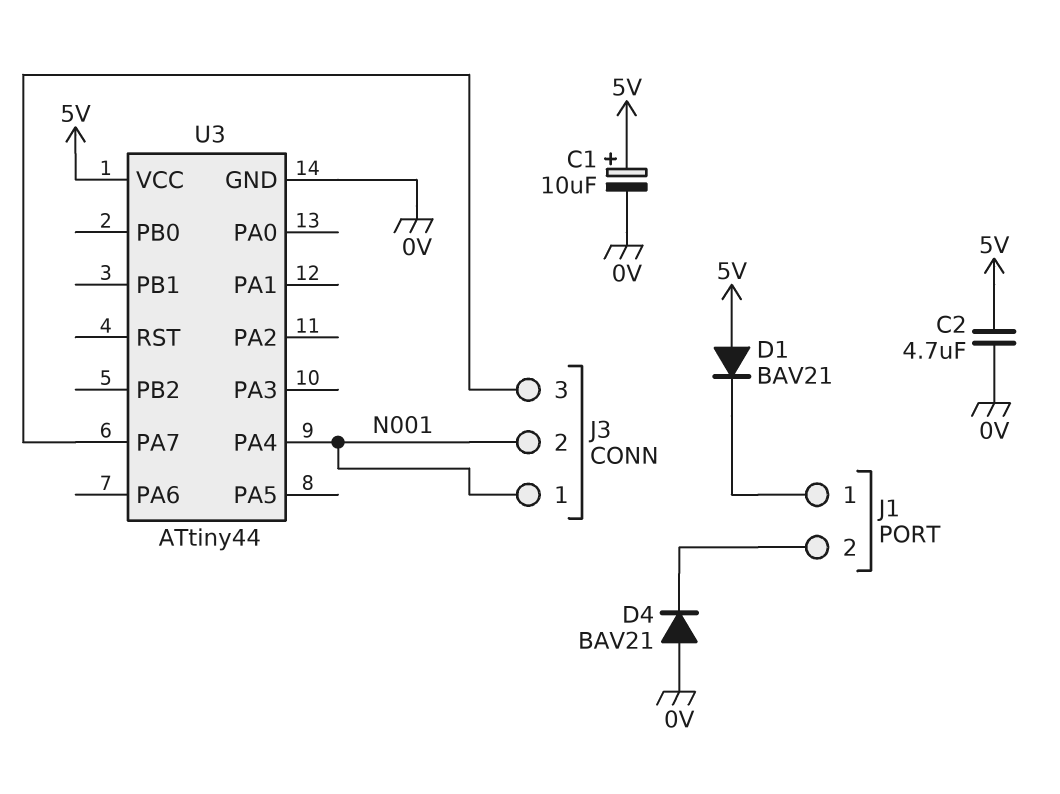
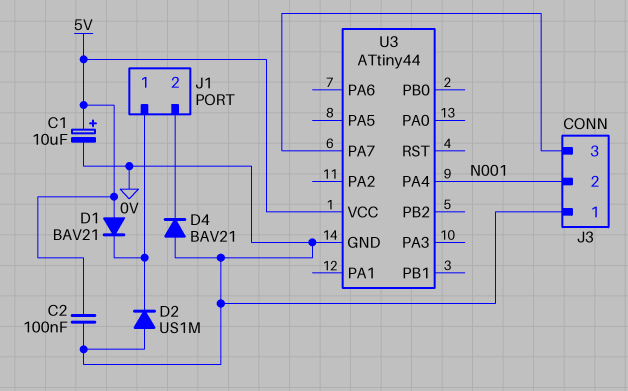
C2: 4.7uF (0V, 5V) -> 100nF (0V, 5V)
D2: none -> diode US1M (A 0V, K J1/1)
J3 pin 1: N001 -> 0V

